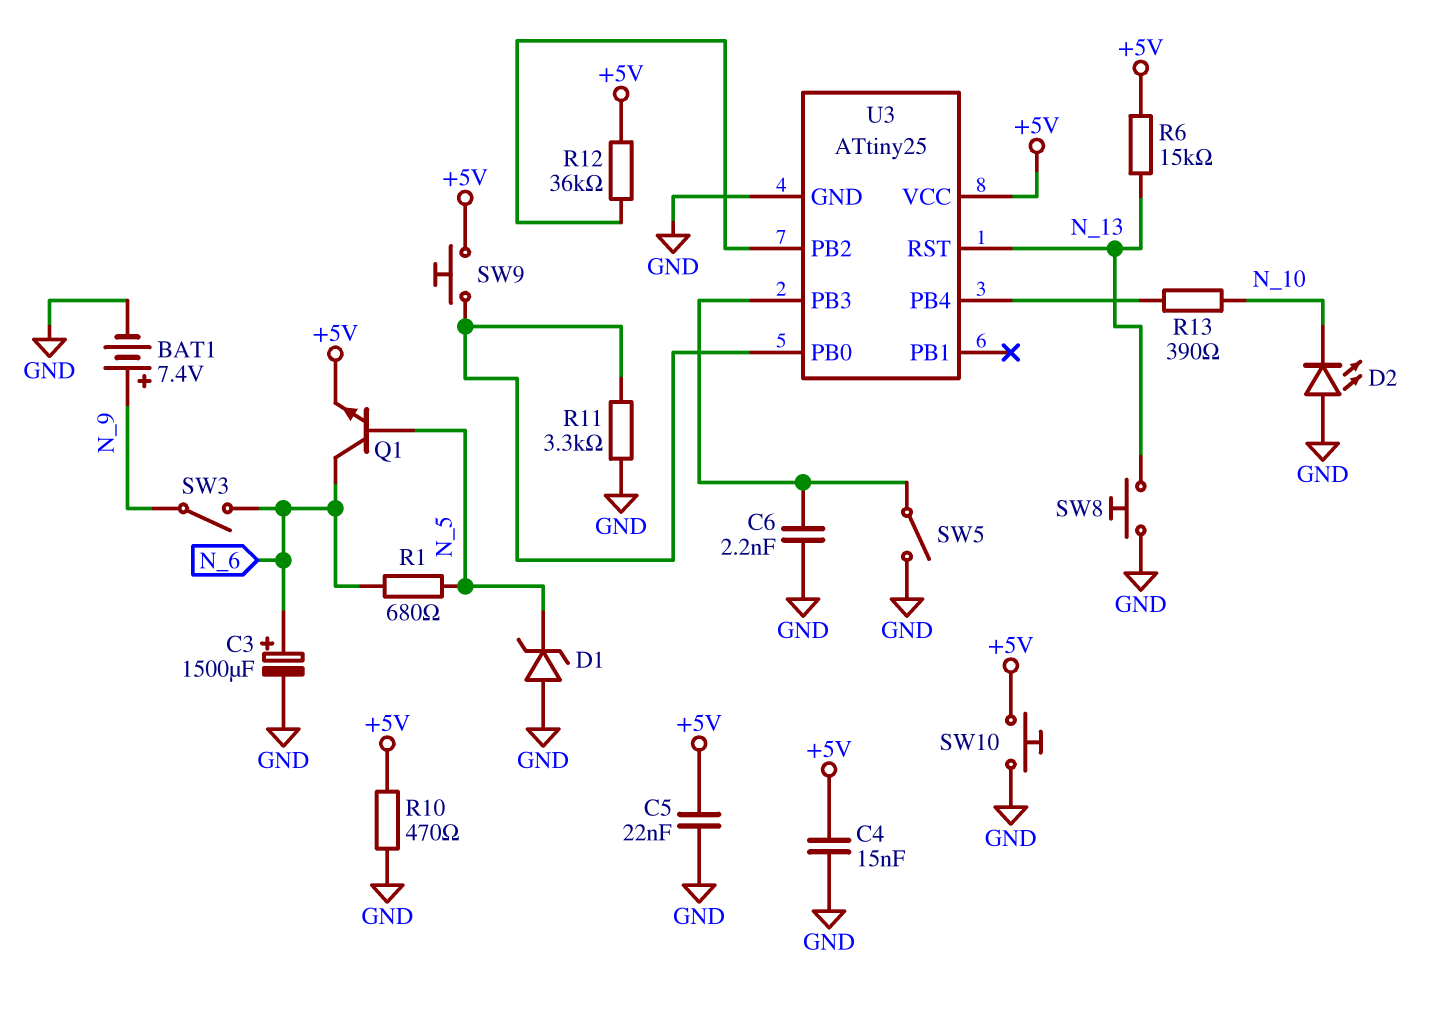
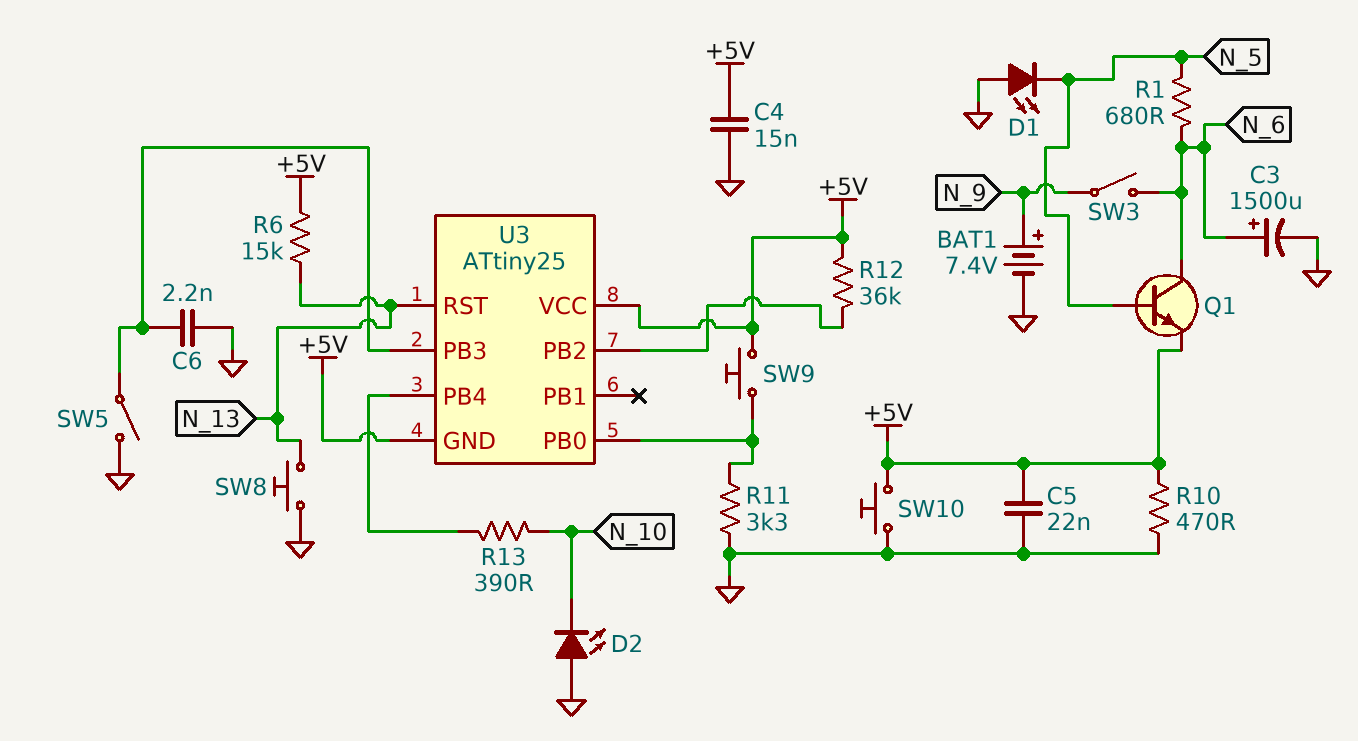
D1: zener (A GND, K N_5) -> LED (A GND, K N_5)
U3 pin GND: GND -> +5V

